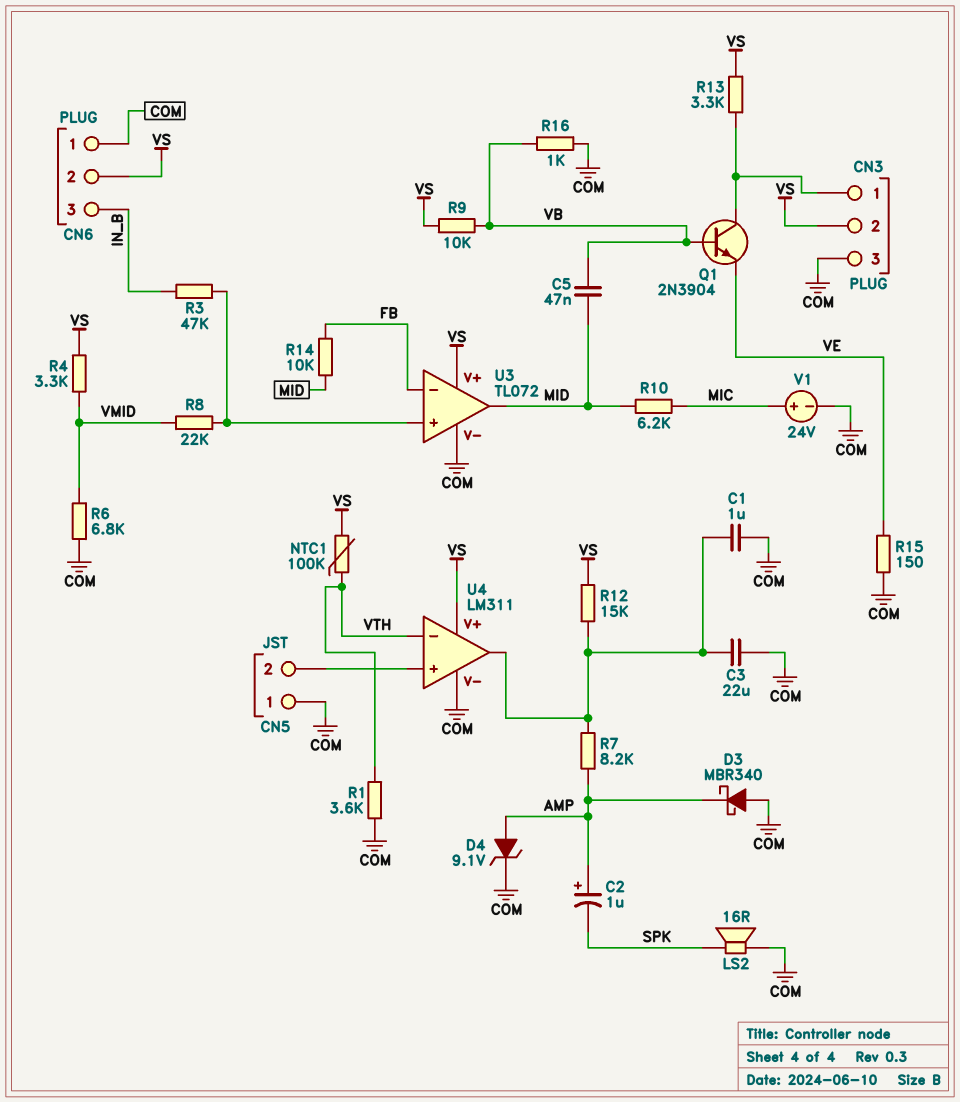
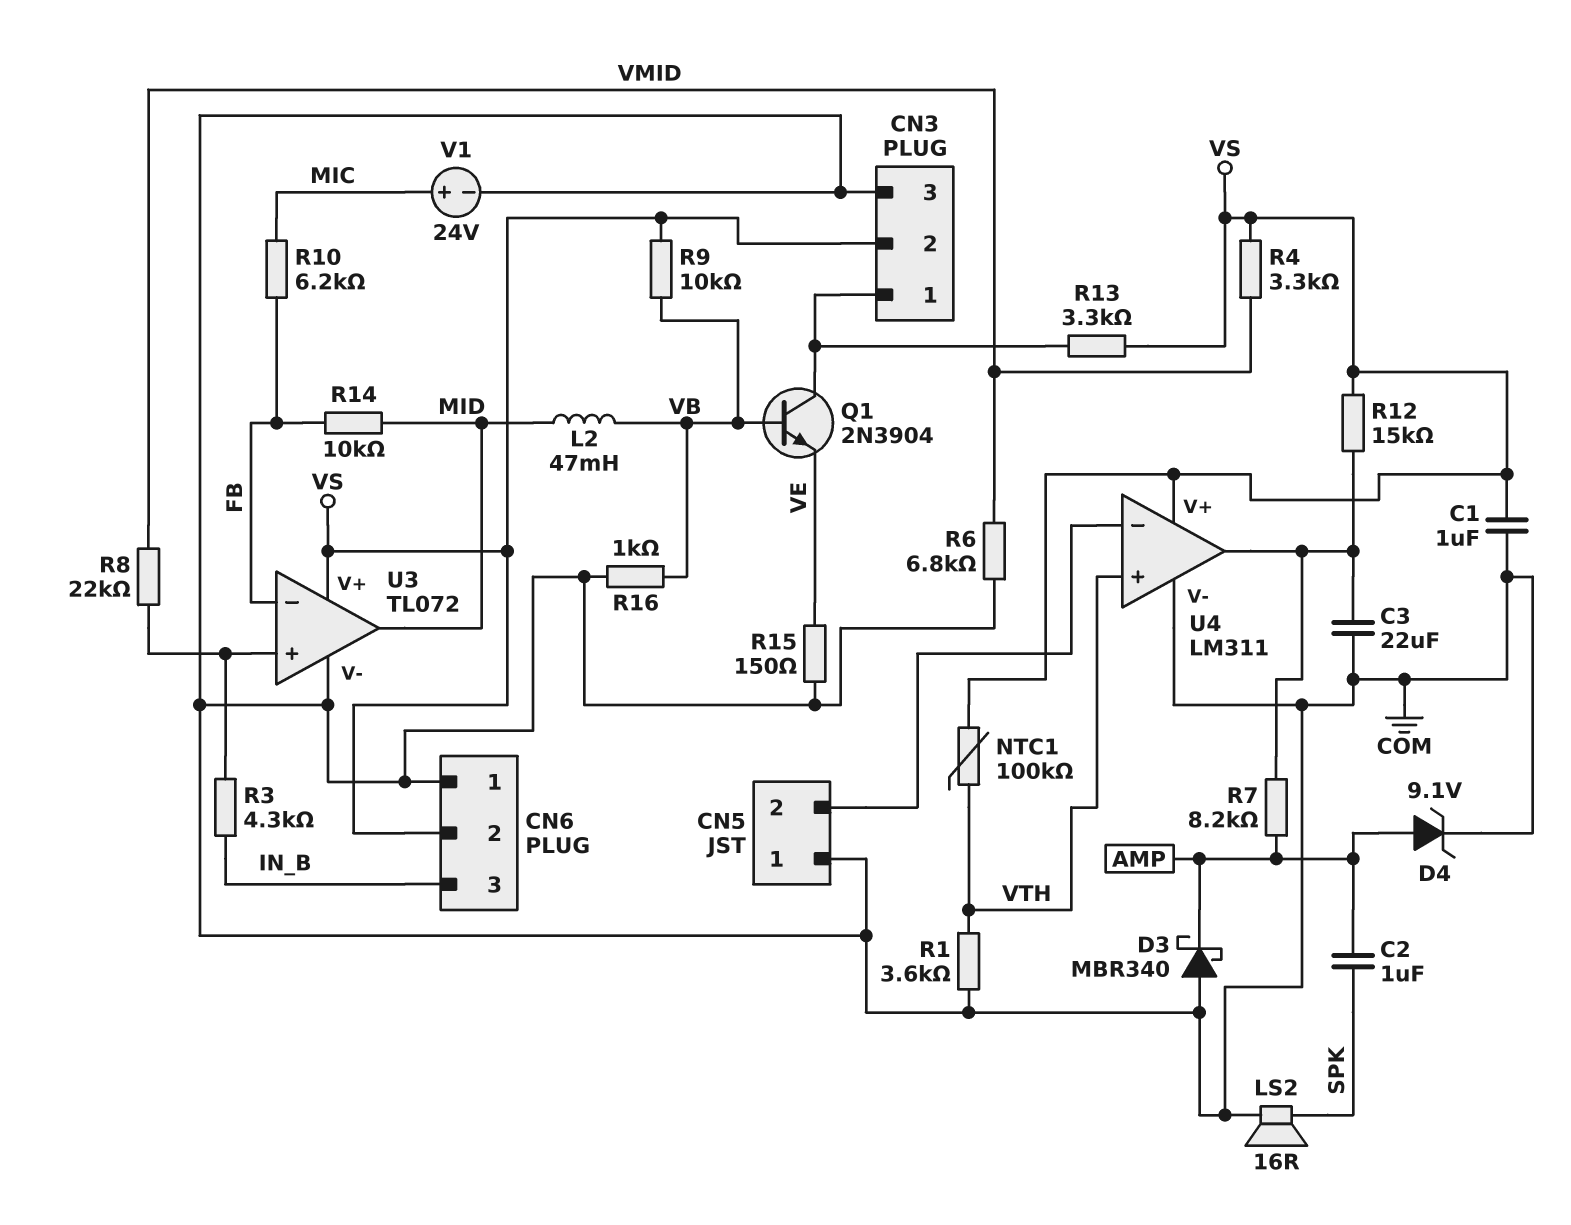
C1: 1uF (COM, U4/out) -> 1uF (COM, VS)
C2: 1uF (plus AMP, minus SPK) -> 1uF (AMP, SPK)
C5: 47nF (MID, VB) -> none
L2: none -> 47mH (MID, VB)
R3: 47k (IN_B, U3/in+) -> 4.3k (IN_B, U3/in+)
R10: 6.2k (MIC, MID) -> 6.2k (FB, MIC)
U4 pin in+: CN5/2 -> VTH
U4 pin in-: VTH -> CN5/2

